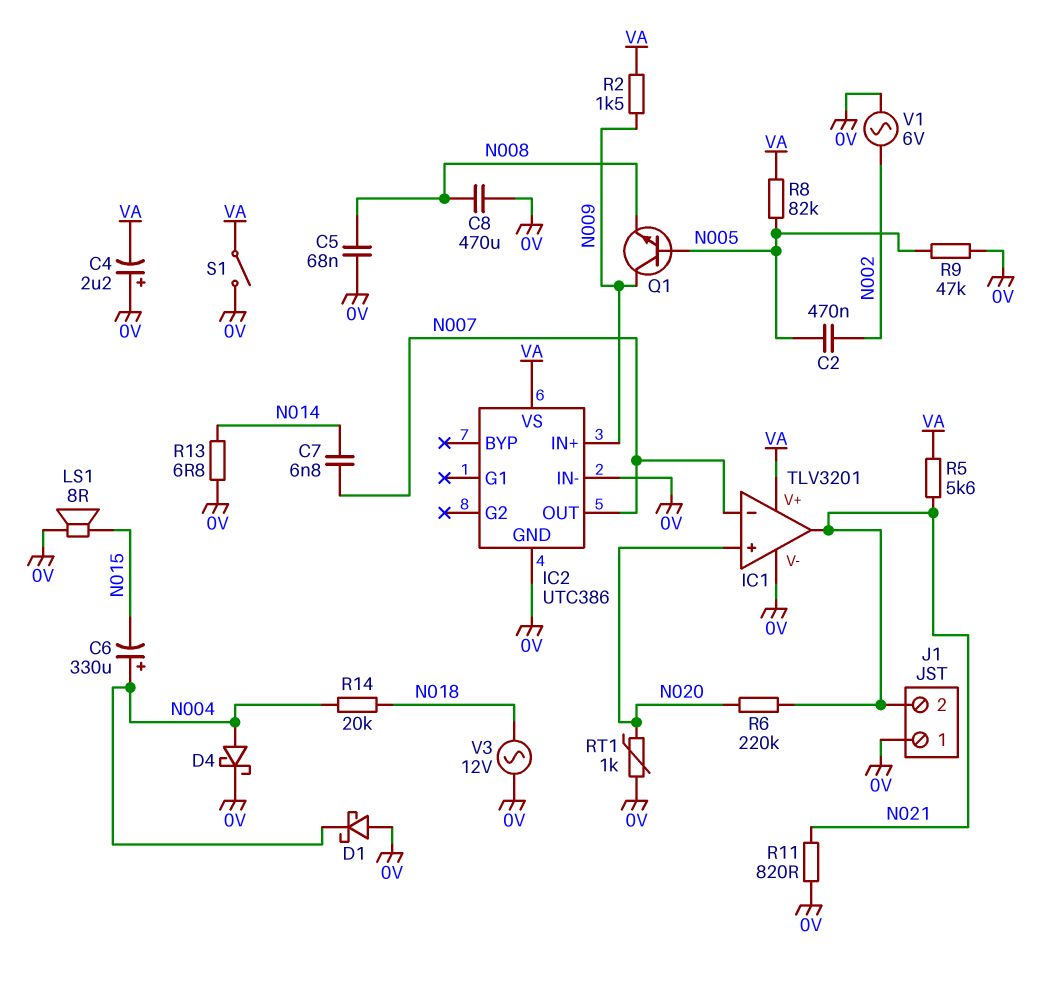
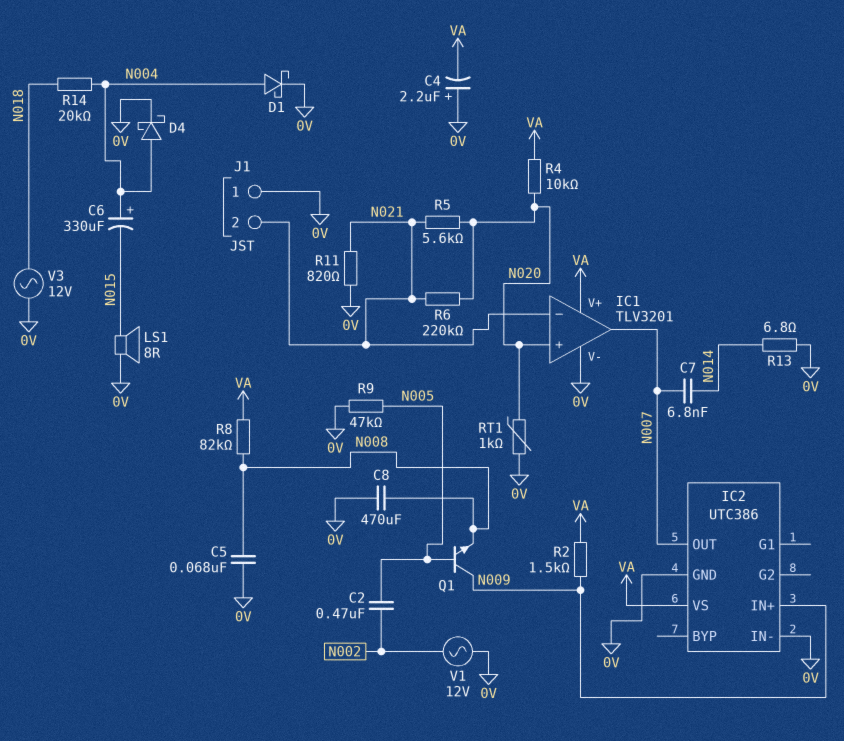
D1: schottky (A 0V, K N004) -> schottky (A N004, K 0V)
IC1 pin in-: N007 -> N021
IC1 pin out: N021 -> N007
R4: none -> 10k (N020, VA)
R5: 5.6k (N021, VA) -> 5.6k (N020, N021)
R8: 82k (N005, VA) -> 82k (N008, VA)
S1: switch (0V, VA) -> none
V1: AC 6V (0V, N002) -> AC 12V (0V, N002)

